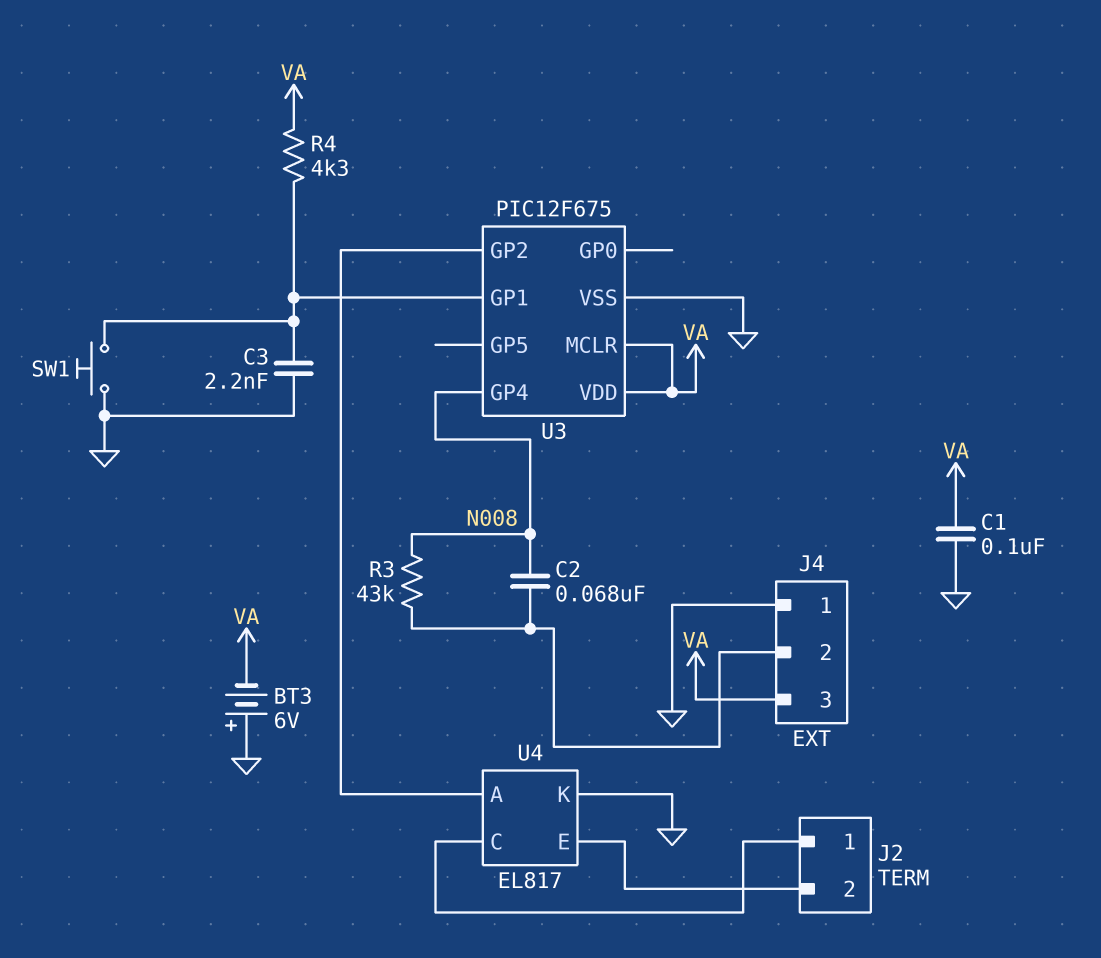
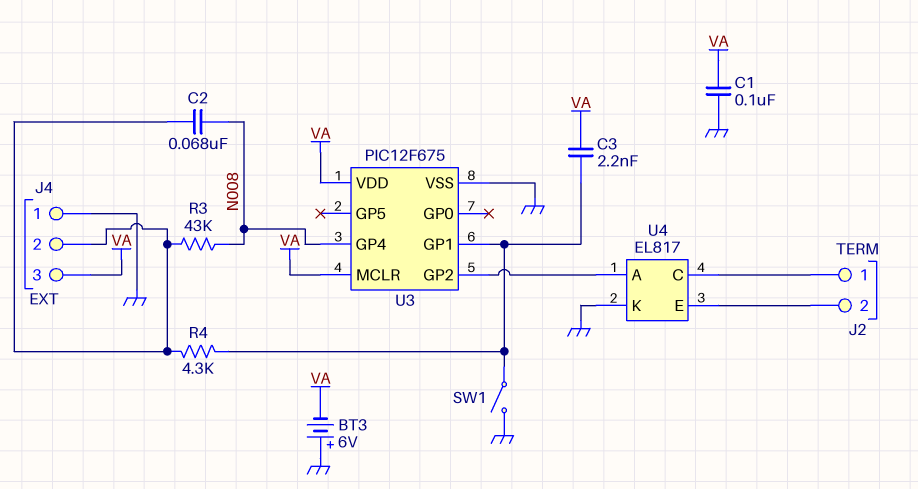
C3: 2.2nF (GND, U3/GP1) -> 2.2nF (U3/GP1, VA)
R4: 4.3k (U3/GP1, VA) -> 4.3k (J4/2, U3/GP1)
SW1: button (GND, U3/GP1) -> switch (GND, U3/GP1)

